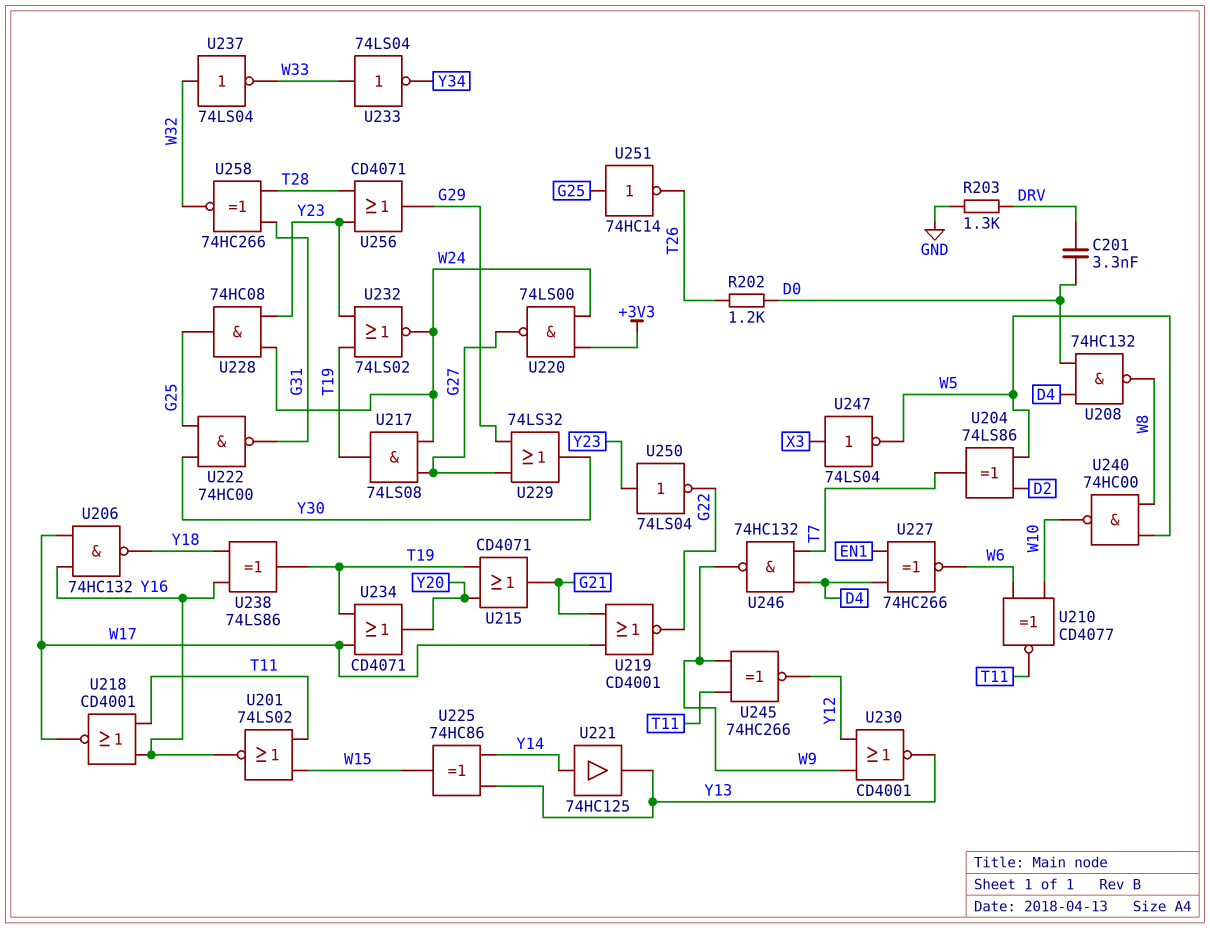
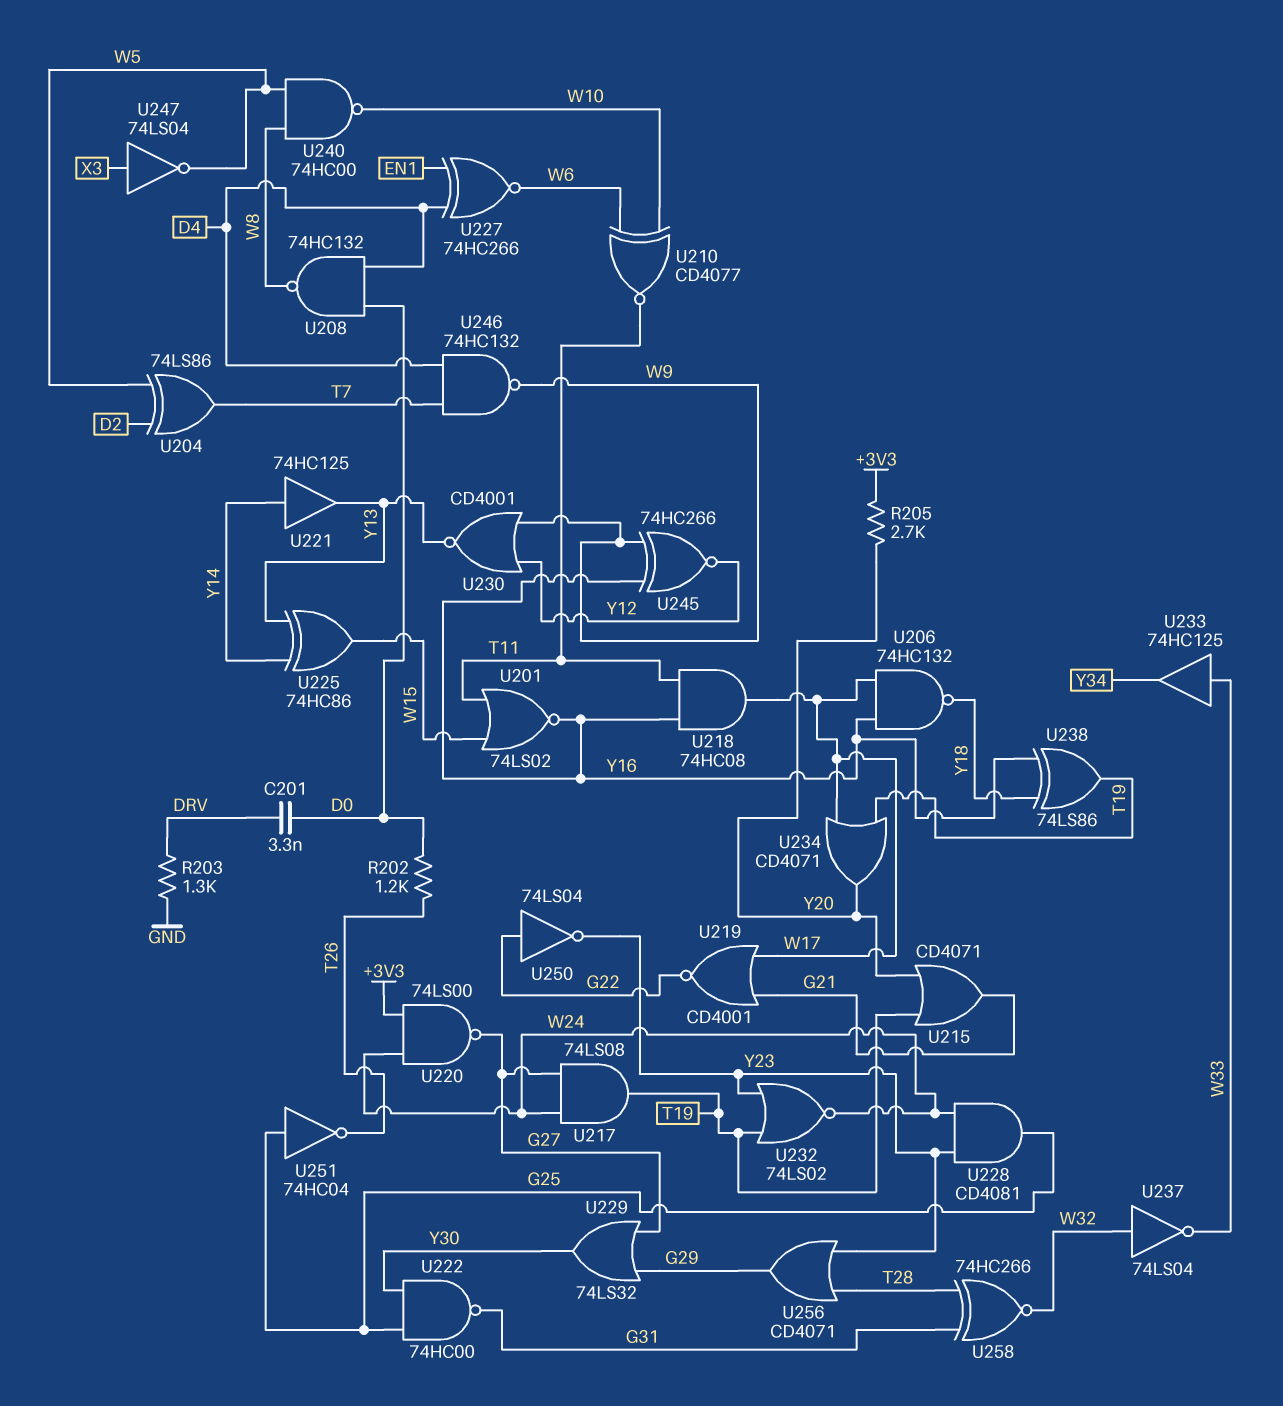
R205: none -> 2.7k (+3V3, Y20)
U218: NOR CD4001 (in T11, in Y16, out W17) -> AND 74HC08 (in T11, in Y16, out W17)
U228: AND 74HC08 (in W24, in Y23, out G25) -> AND CD4081 (in W24, in Y23, out G25)
U233: NOT 74LS04 (in W33, out Y34) -> buffer 74HC125 (in W33, out Y34)
U245: XNOR 74HC266 (in T11, in W9, out Y12) -> XNOR 74HC266 (in W9, in Y16, out Y12)
U250: NOT 74LS04 (in Y23, out G22) -> NOT 74LS04 (in G22, out Y23)
U251: NOT 74HC14 (in G25, out T26) -> NOT 74HC04 (in G25, out T26)

